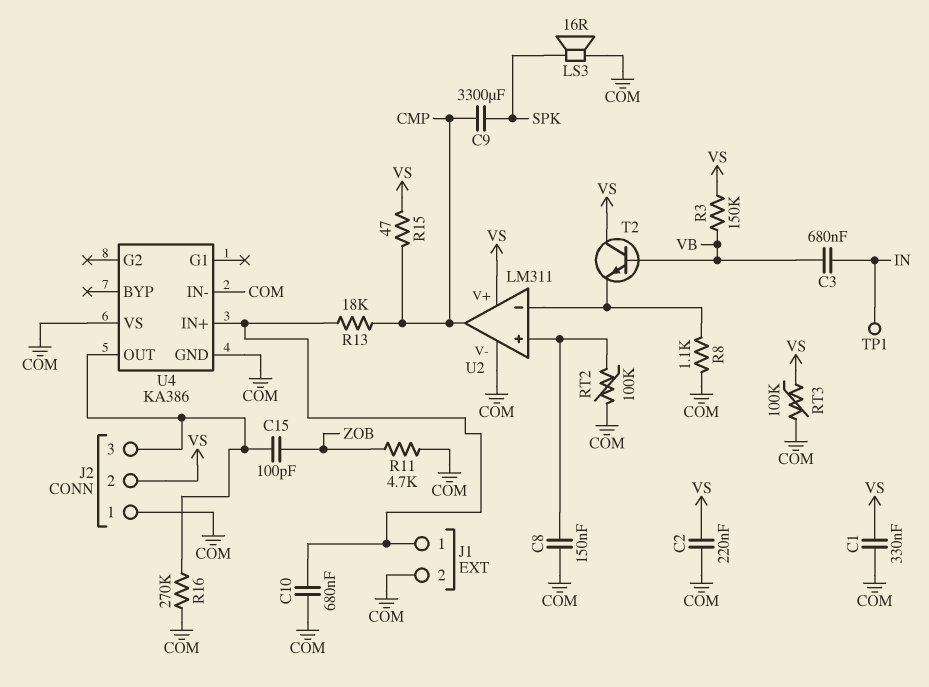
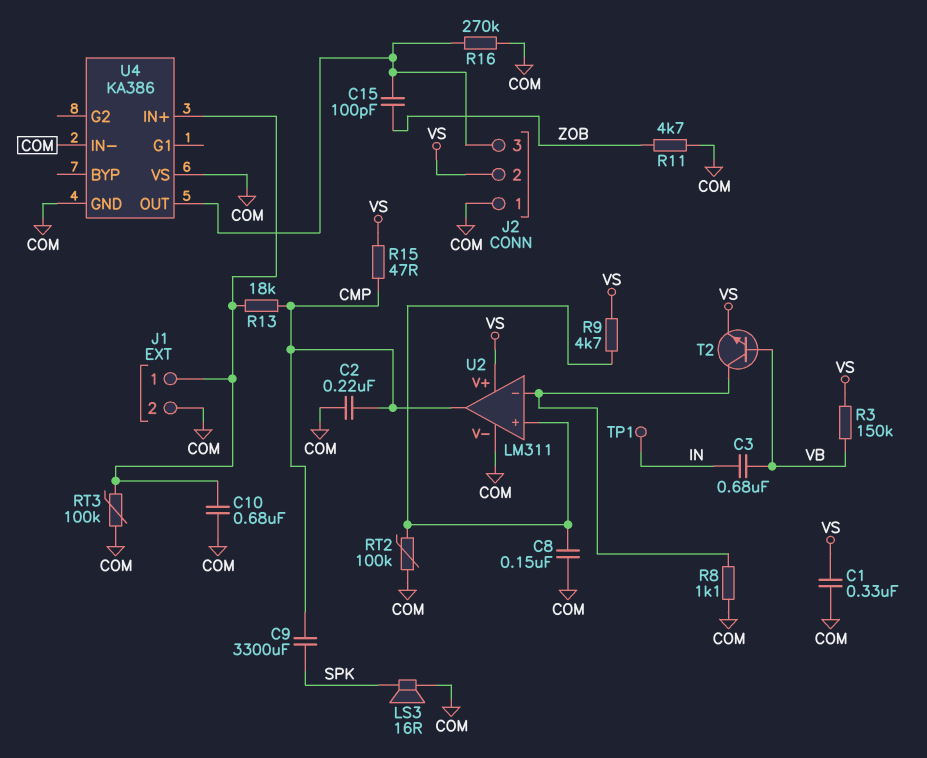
C2: 220nF (COM, VS) -> 220nF (CMP, COM)
R9: none -> 4.7k (U2/in+, VS)
RT3: 100k (COM, VS) -> 100k (COM, J1/1)
T2: NPN (B VB, C VS, E U2/in-) -> NPN (B VB, C U2/in-, E VS)

